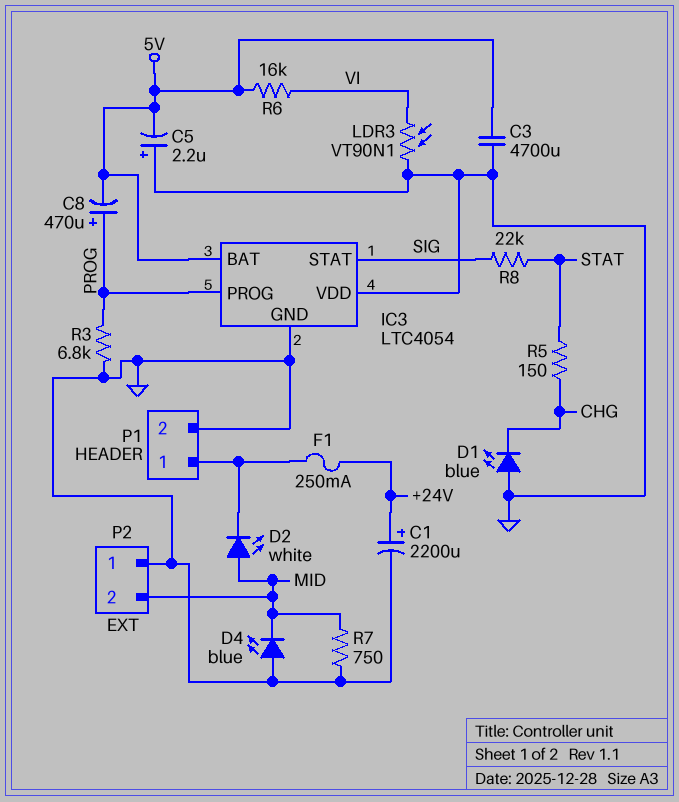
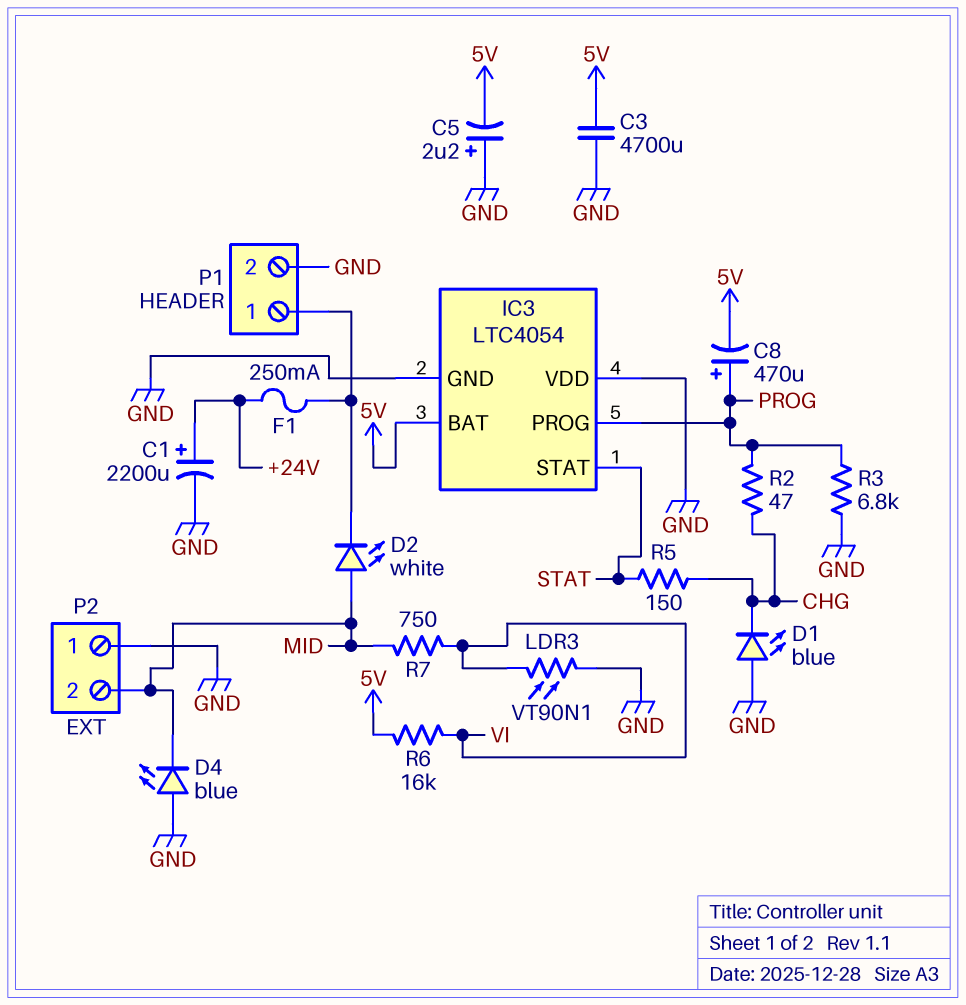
IC3 pin STAT: SIG -> STAT
R2: none -> 47 (CHG, PROG)
R7: 750 (GND, MID) -> 750 (MID, VI)
R8: 22k (SIG, STAT) -> none

